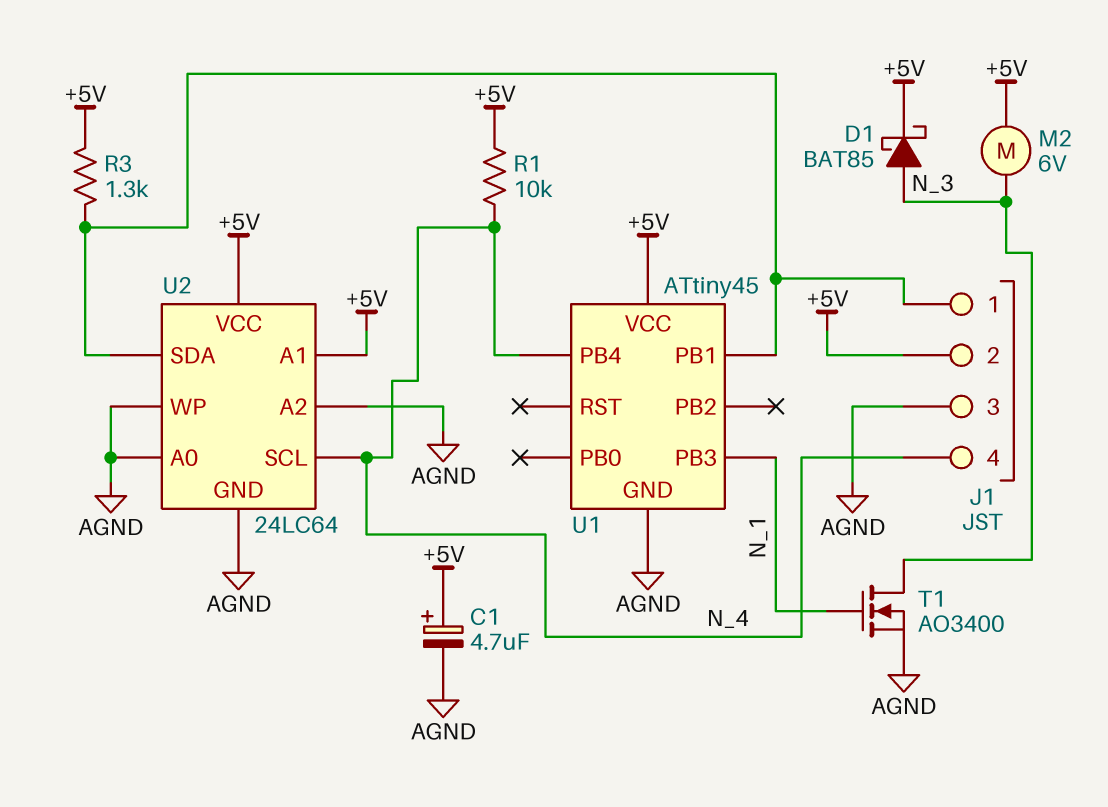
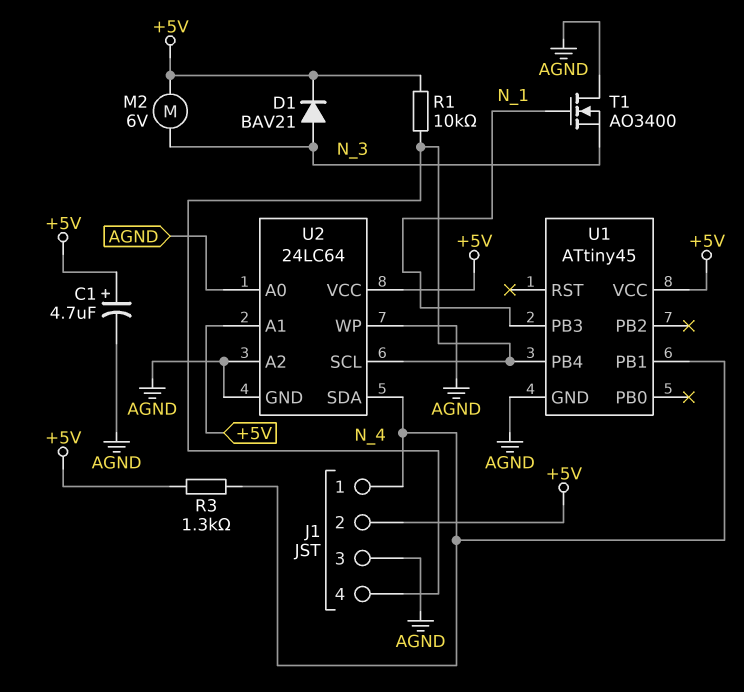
D1: schottky BAT85 (A N_3, K +5V) -> diode BAV21 (A N_3, K +5V)
T1: NMOS AO3400 (G N_1, D N_3, S AGND) -> NMOS AO3400 (G N_1, D AGND, S N_3)

